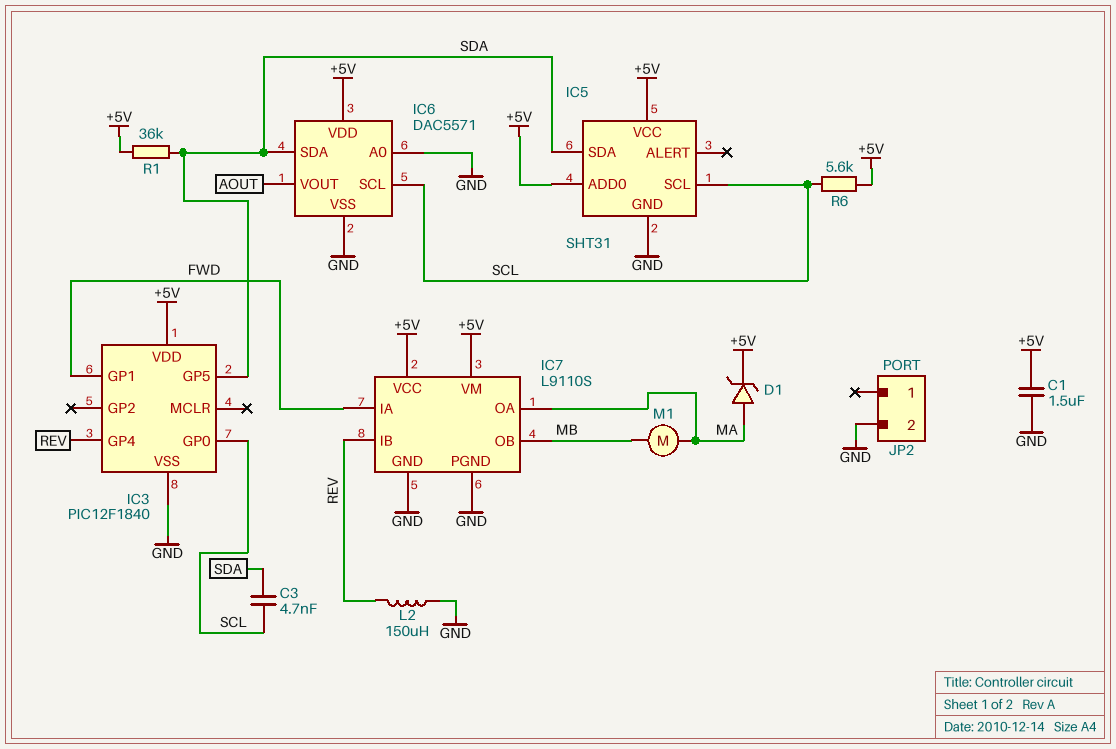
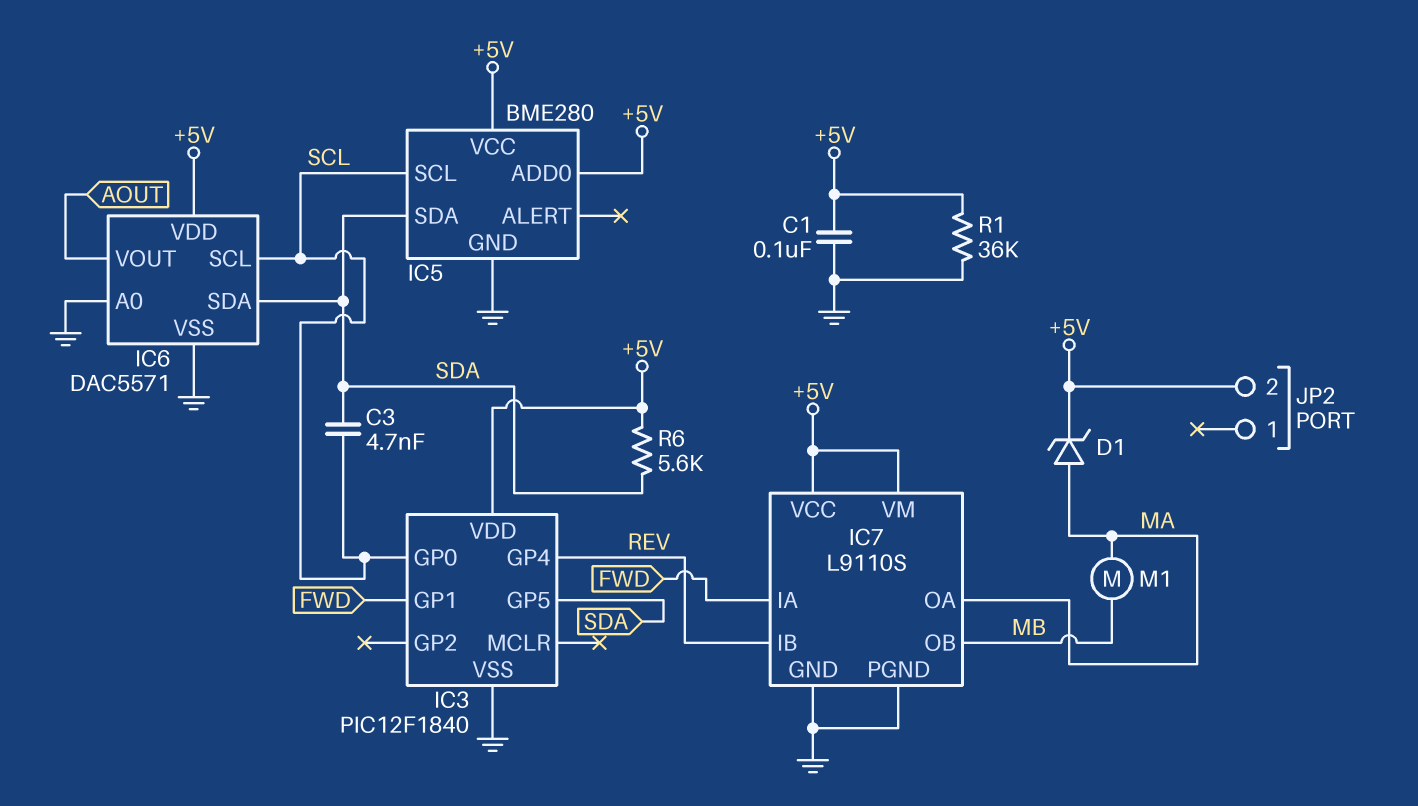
C1: 1.5uF (+5V, GND) -> 100nF (+5V, GND)
IC5: SHT31 -> BME280
JP2 pin 2: GND -> +5V
L2: 150uH (GND, REV) -> none
R1: 36k (+5V, SDA) -> 36k (+5V, GND)
R6: 5.6k (+5V, SCL) -> 5.6k (+5V, SDA)

